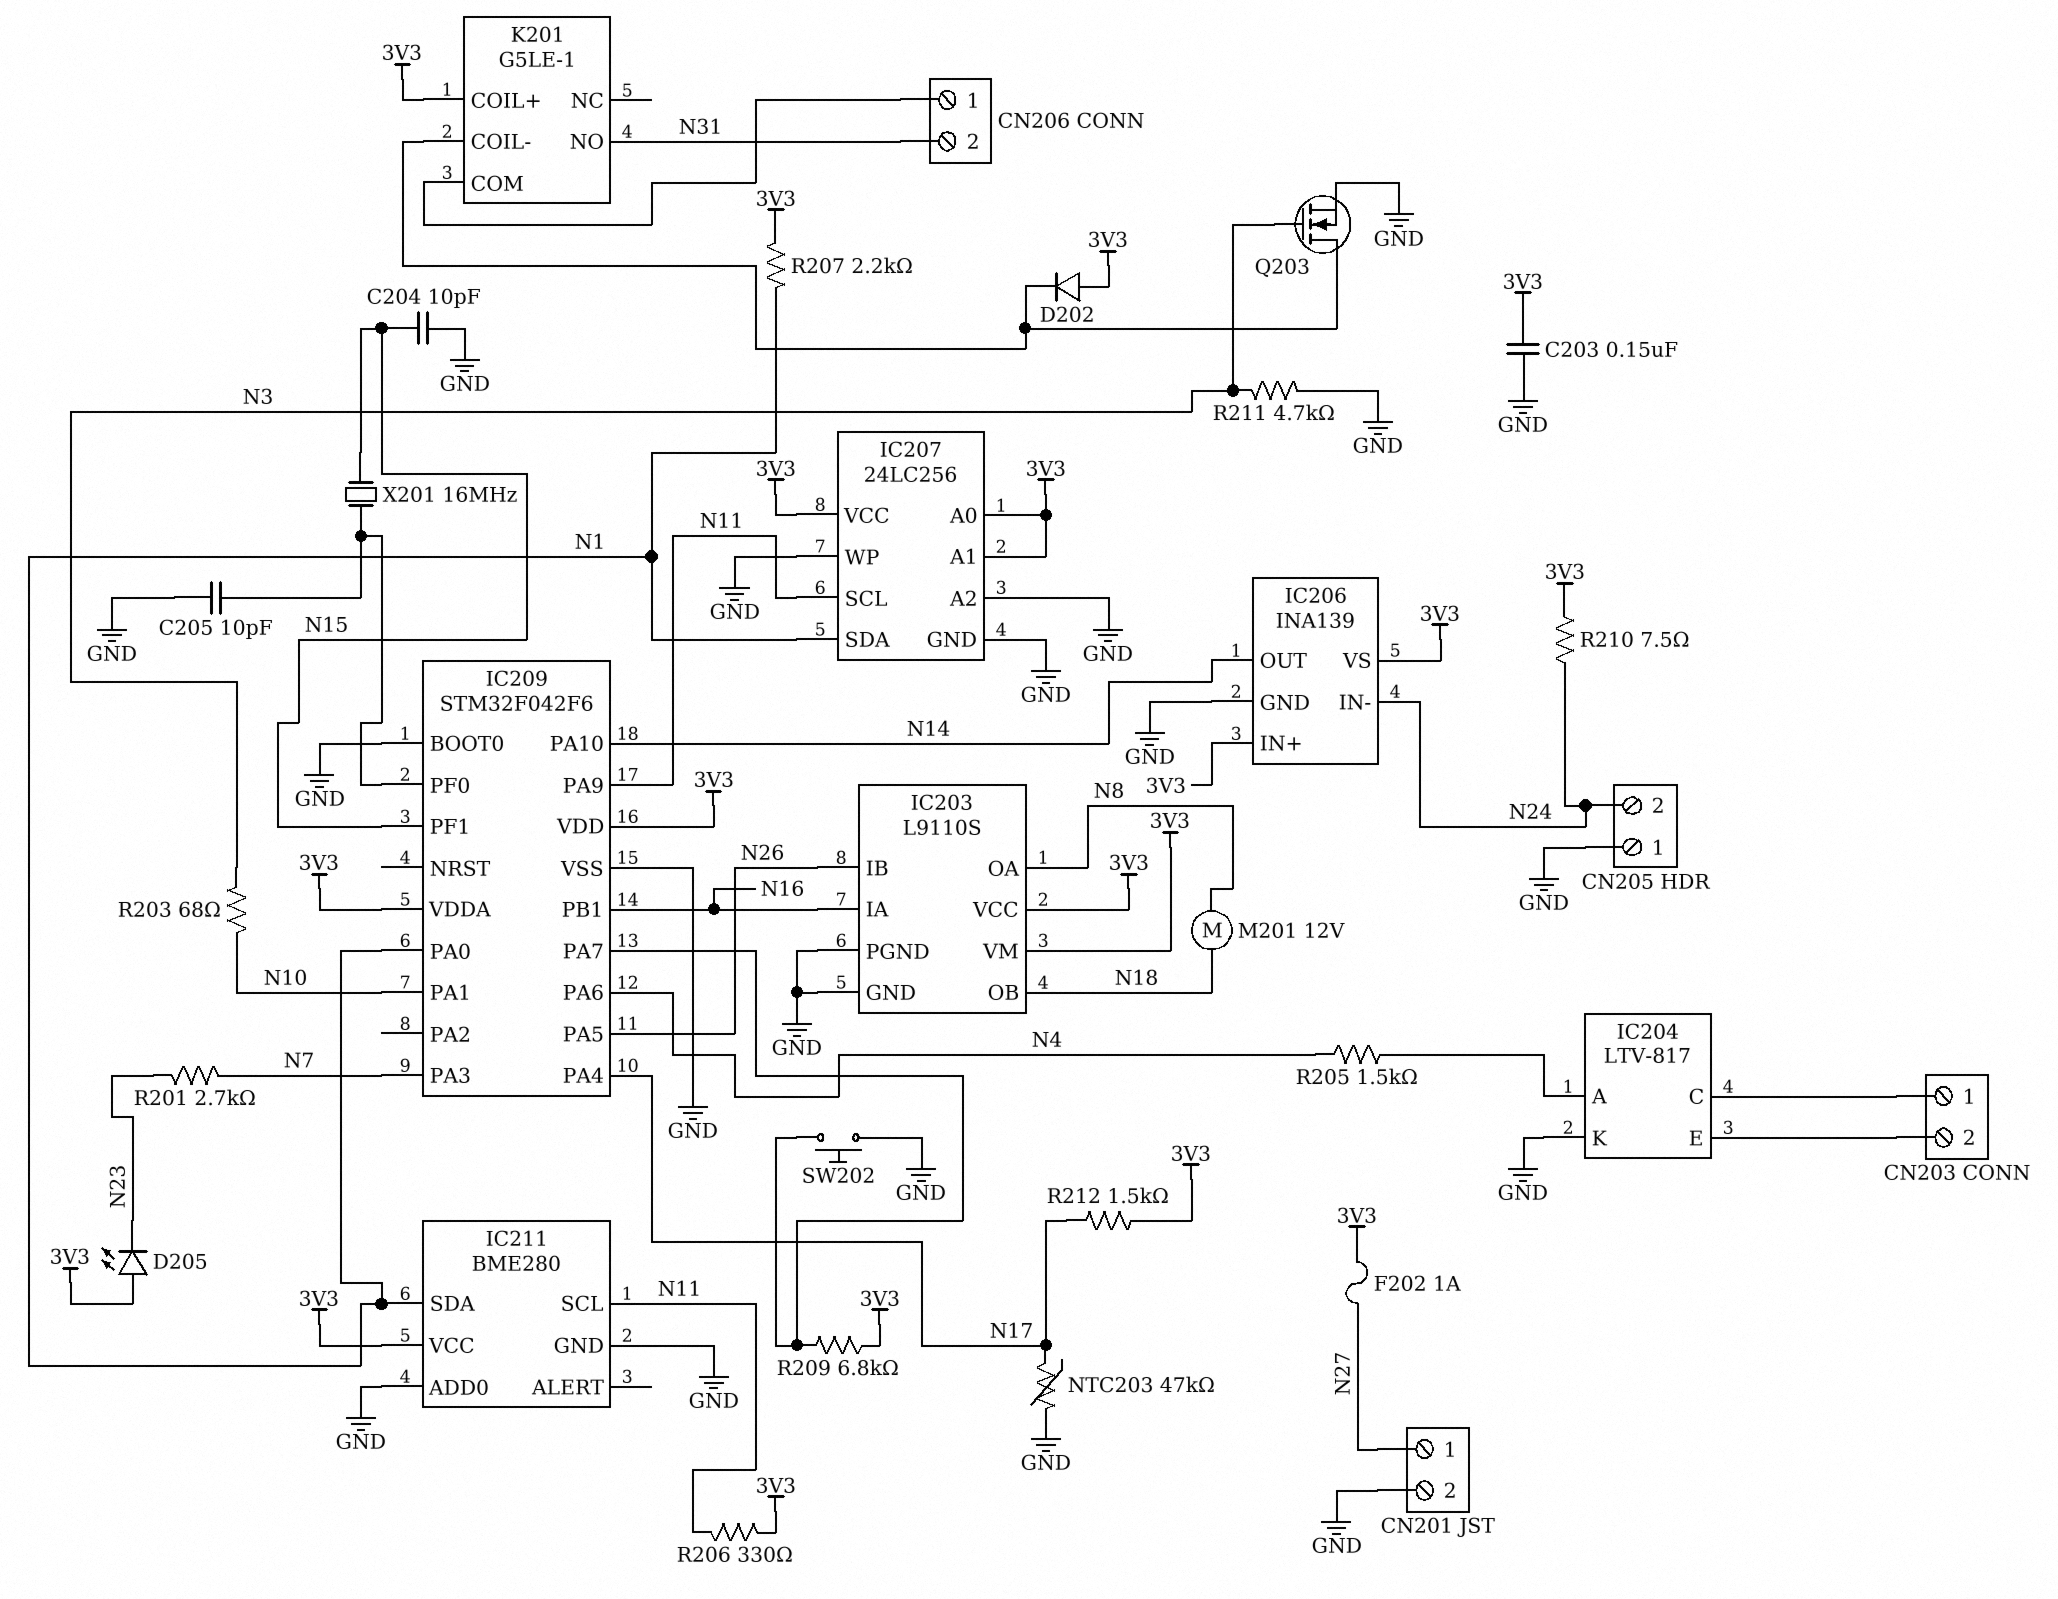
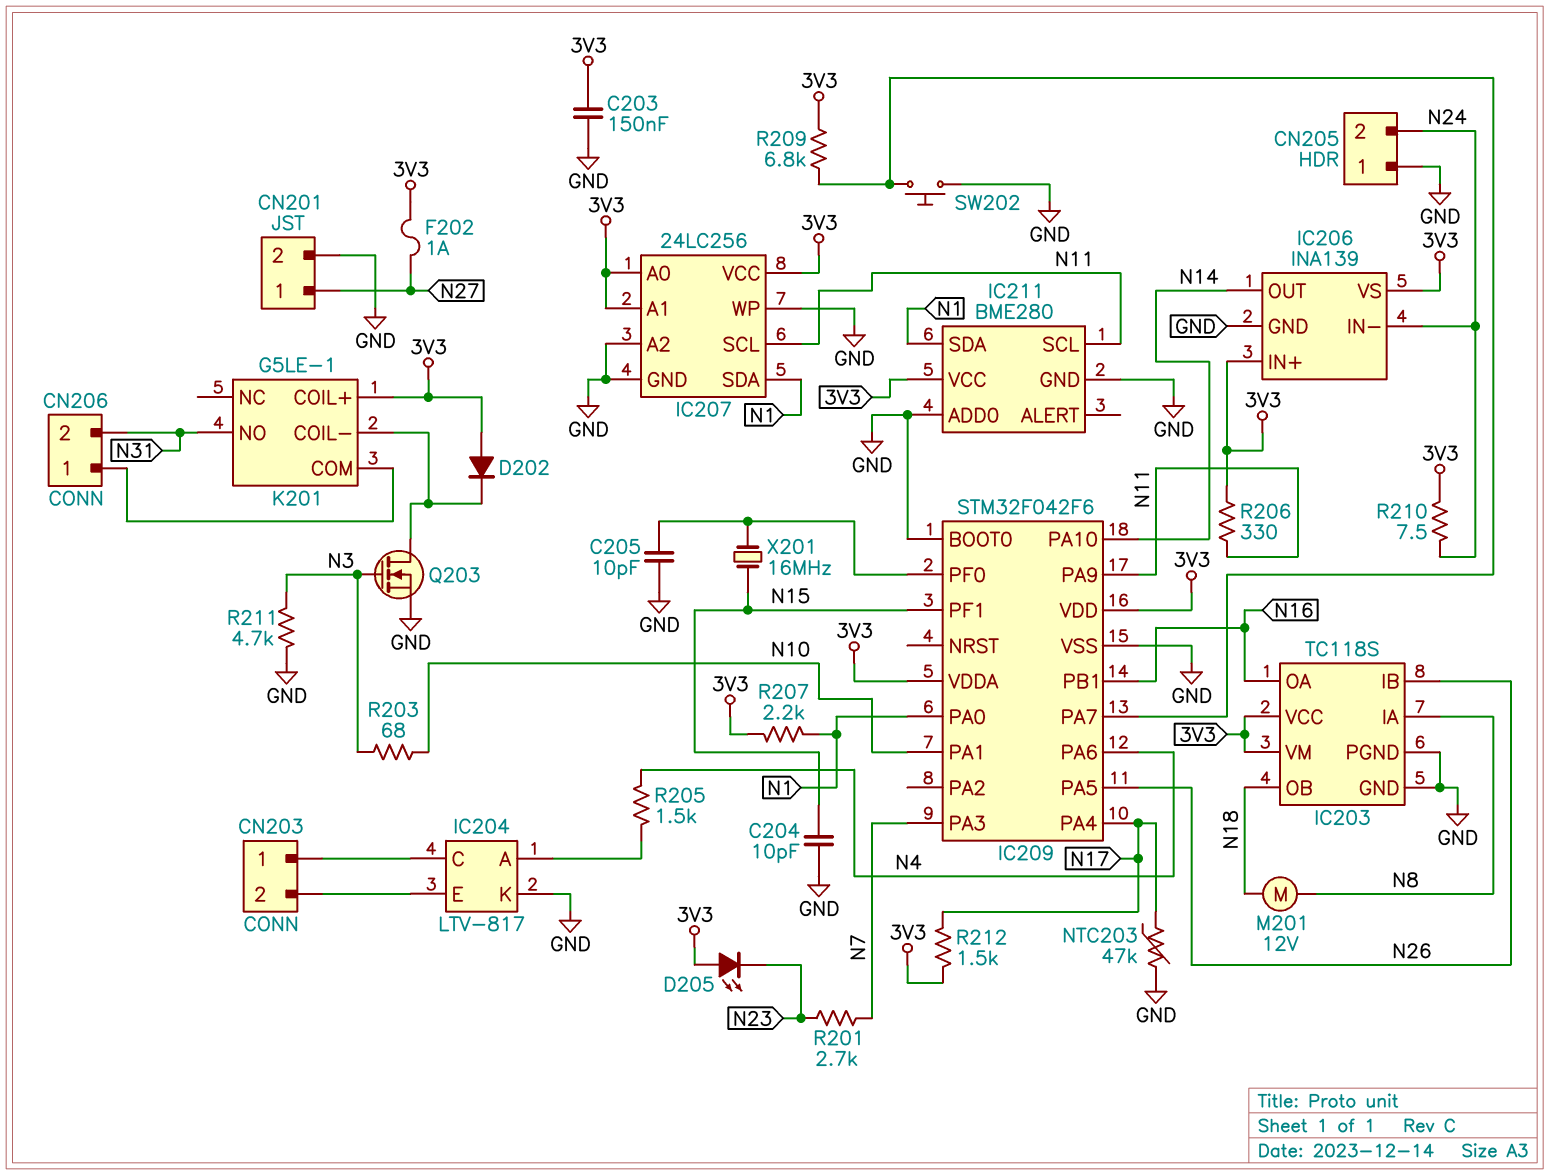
IC203: L9110S -> TC118S
IC203 pin IA: N16 -> N8
IC203 pin OA: N8 -> N16

